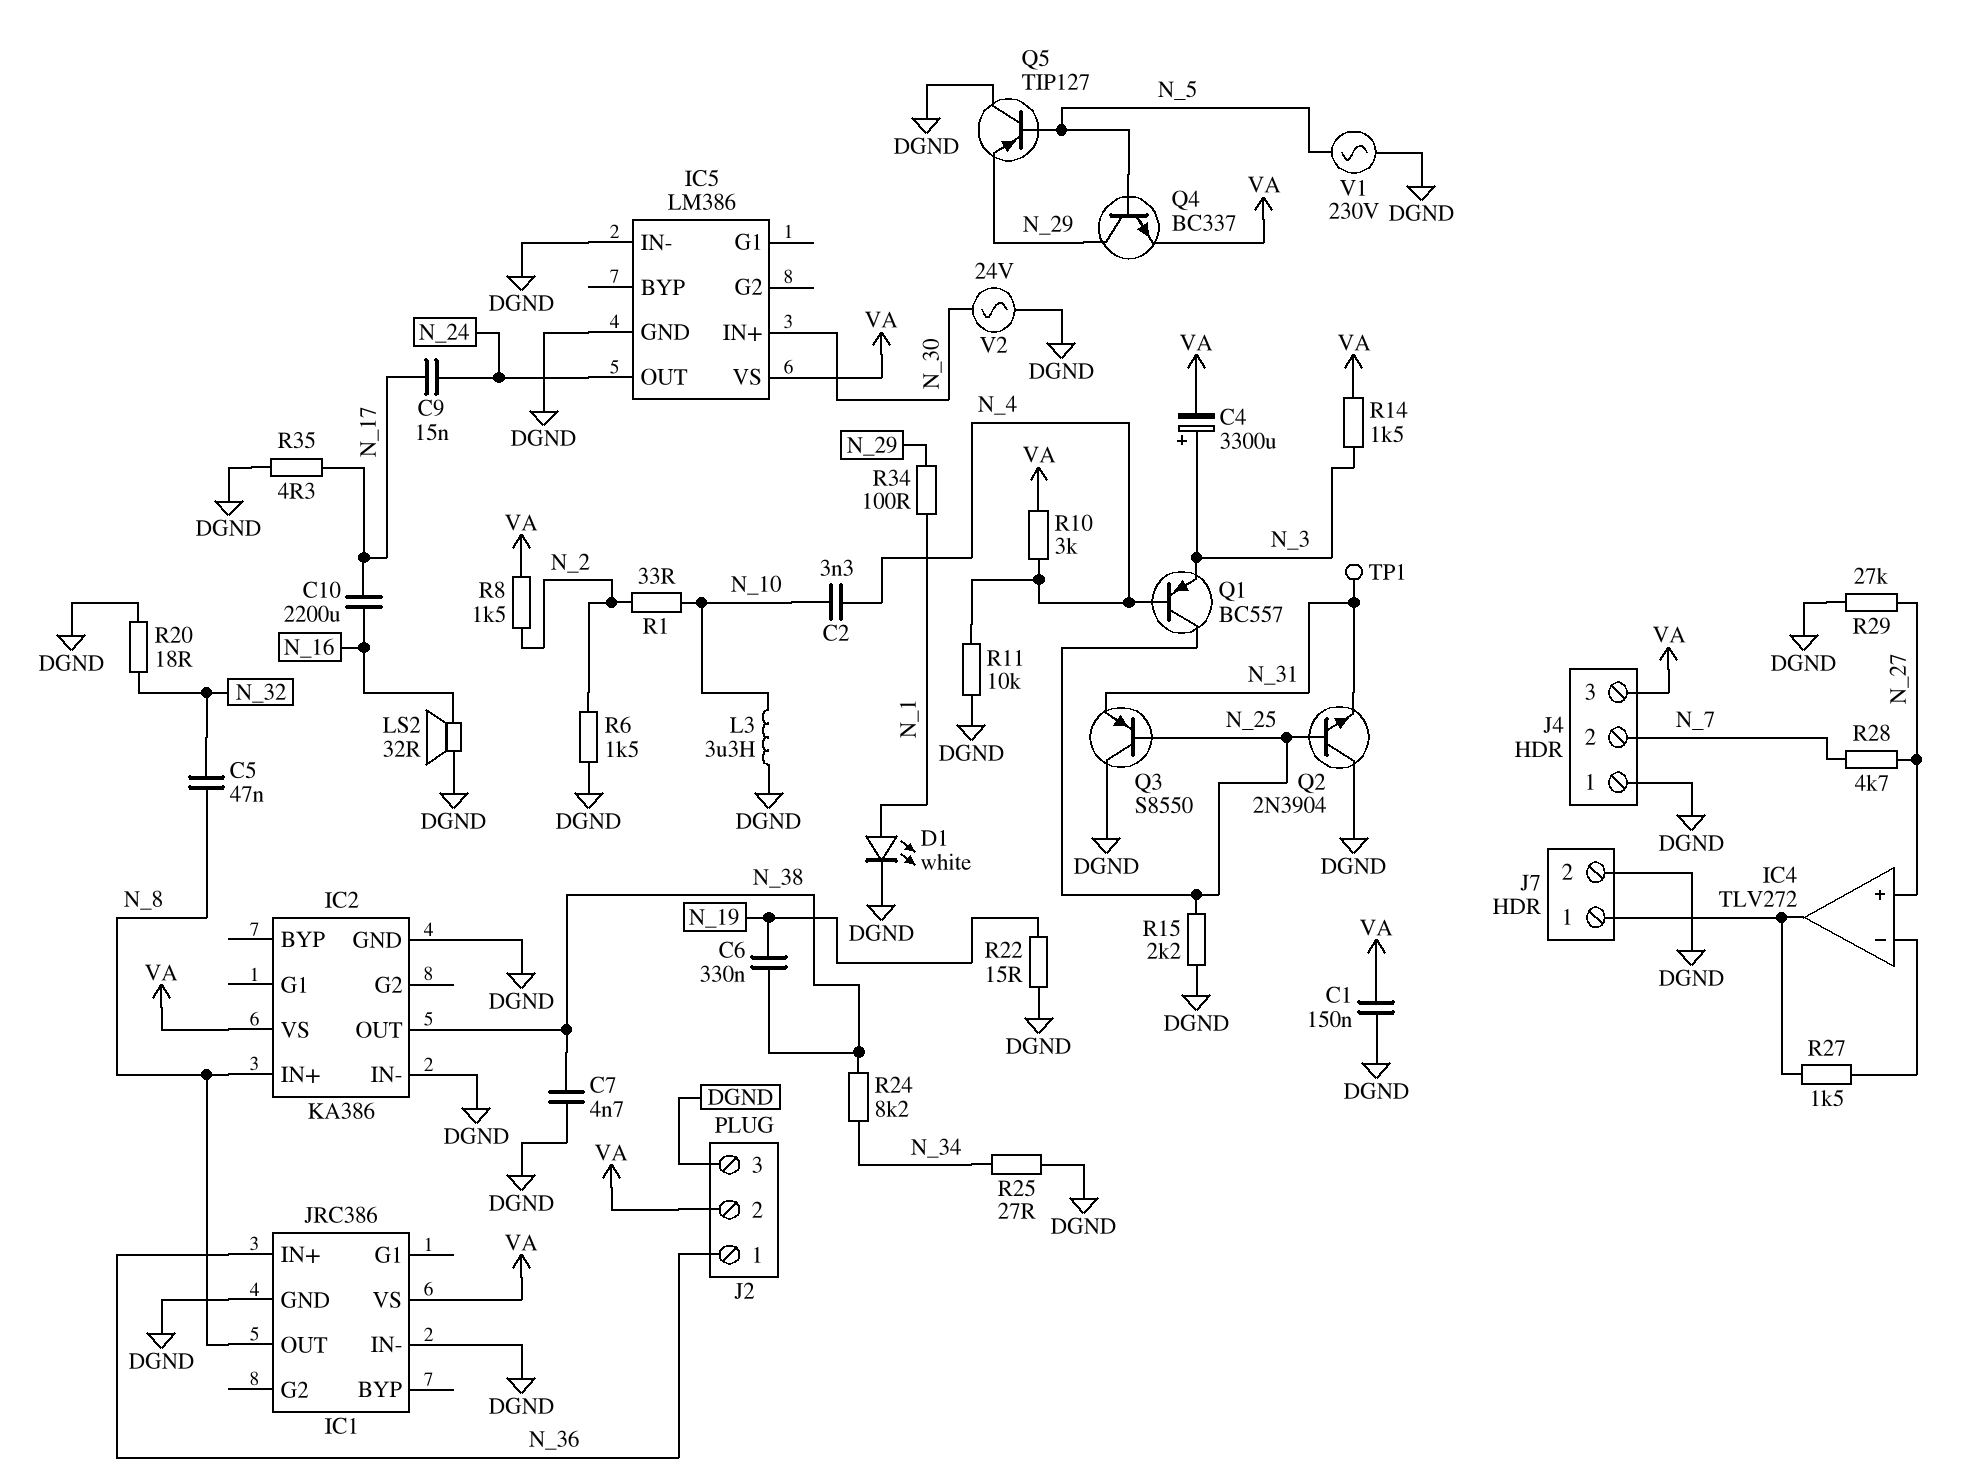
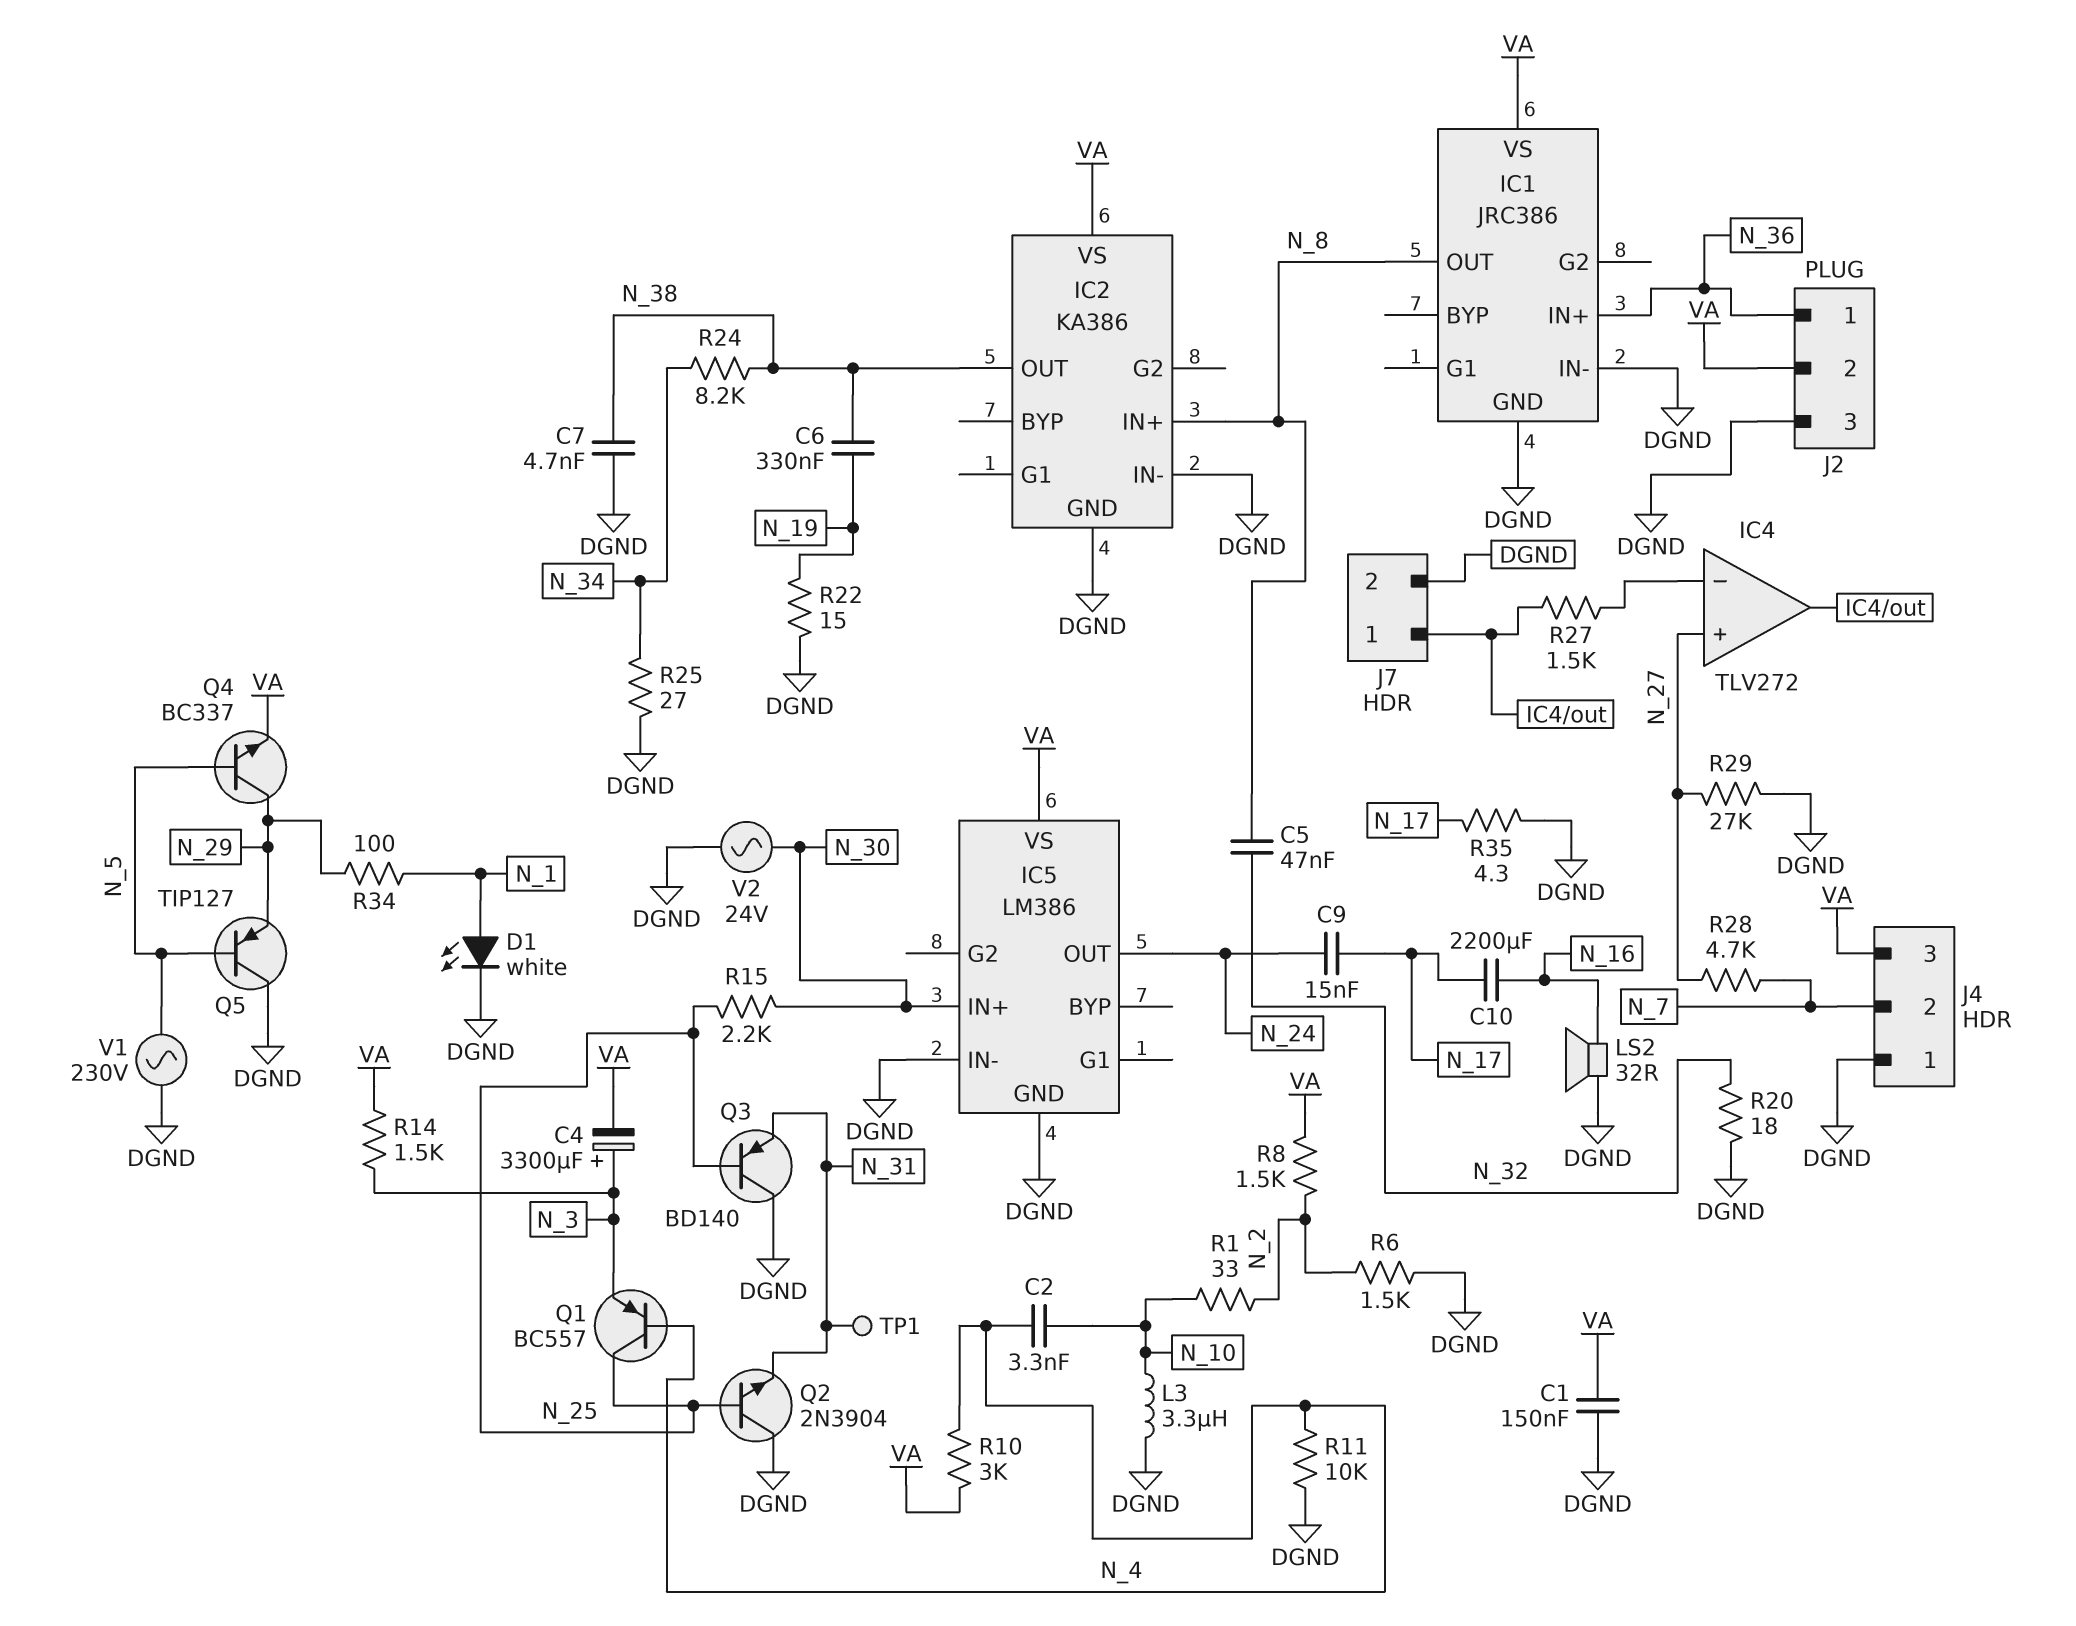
Q3: PNP S8550 (B N_25, C DGND, E N_31) -> PNP BD140 (B N_25, C DGND, E N_31)
R15: 2.2k (DGND, N_25) -> 2.2k (N_25, N_30)

